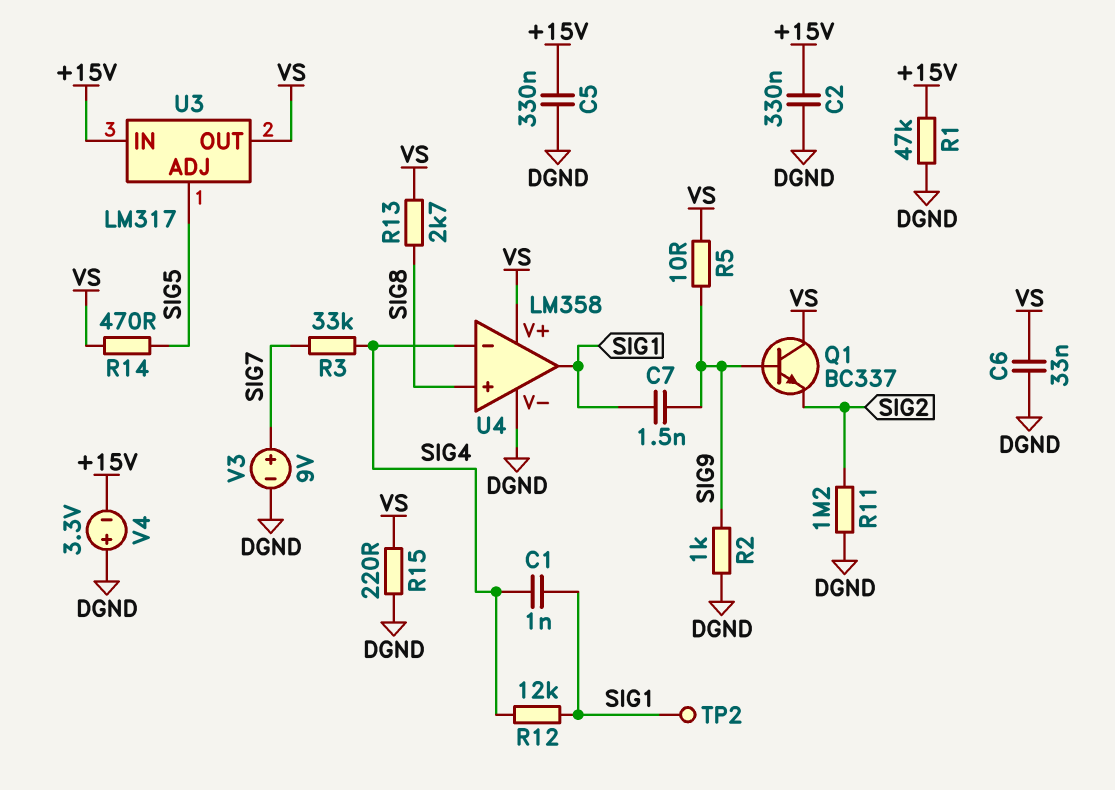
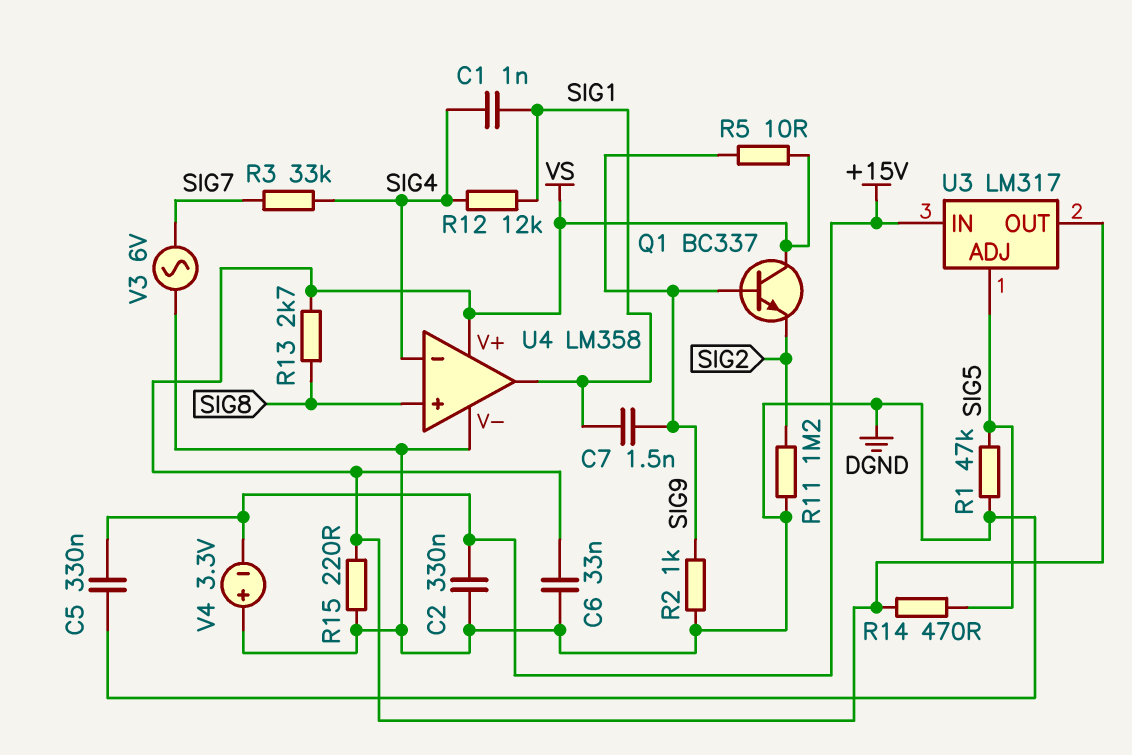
R1: 47k (+15V, DGND) -> 47k (DGND, SIG5)
TP2: test point (SIG1) -> none
V3: 9V (plus SIG7, minus DGND) -> AC 6V (DGND, SIG7)

